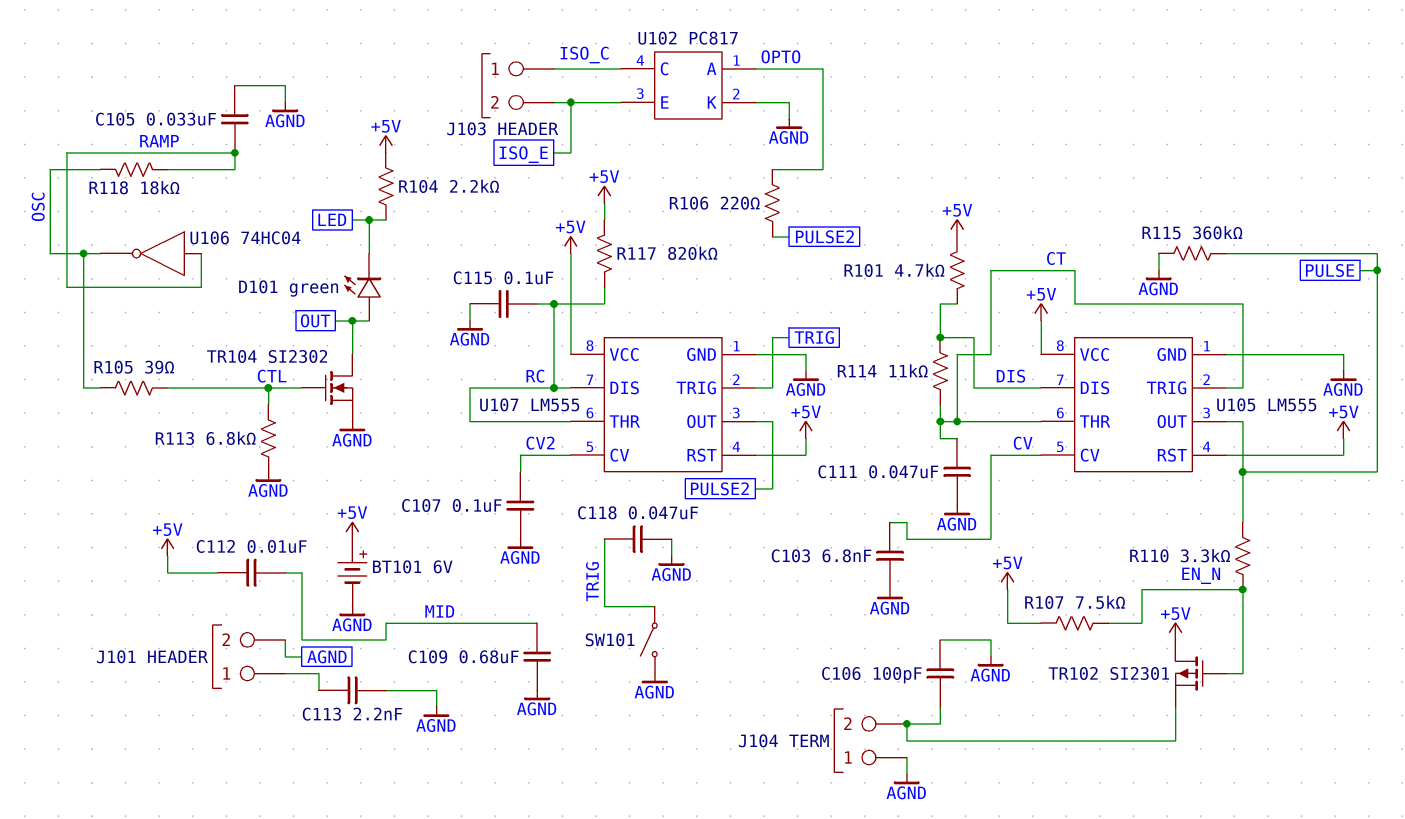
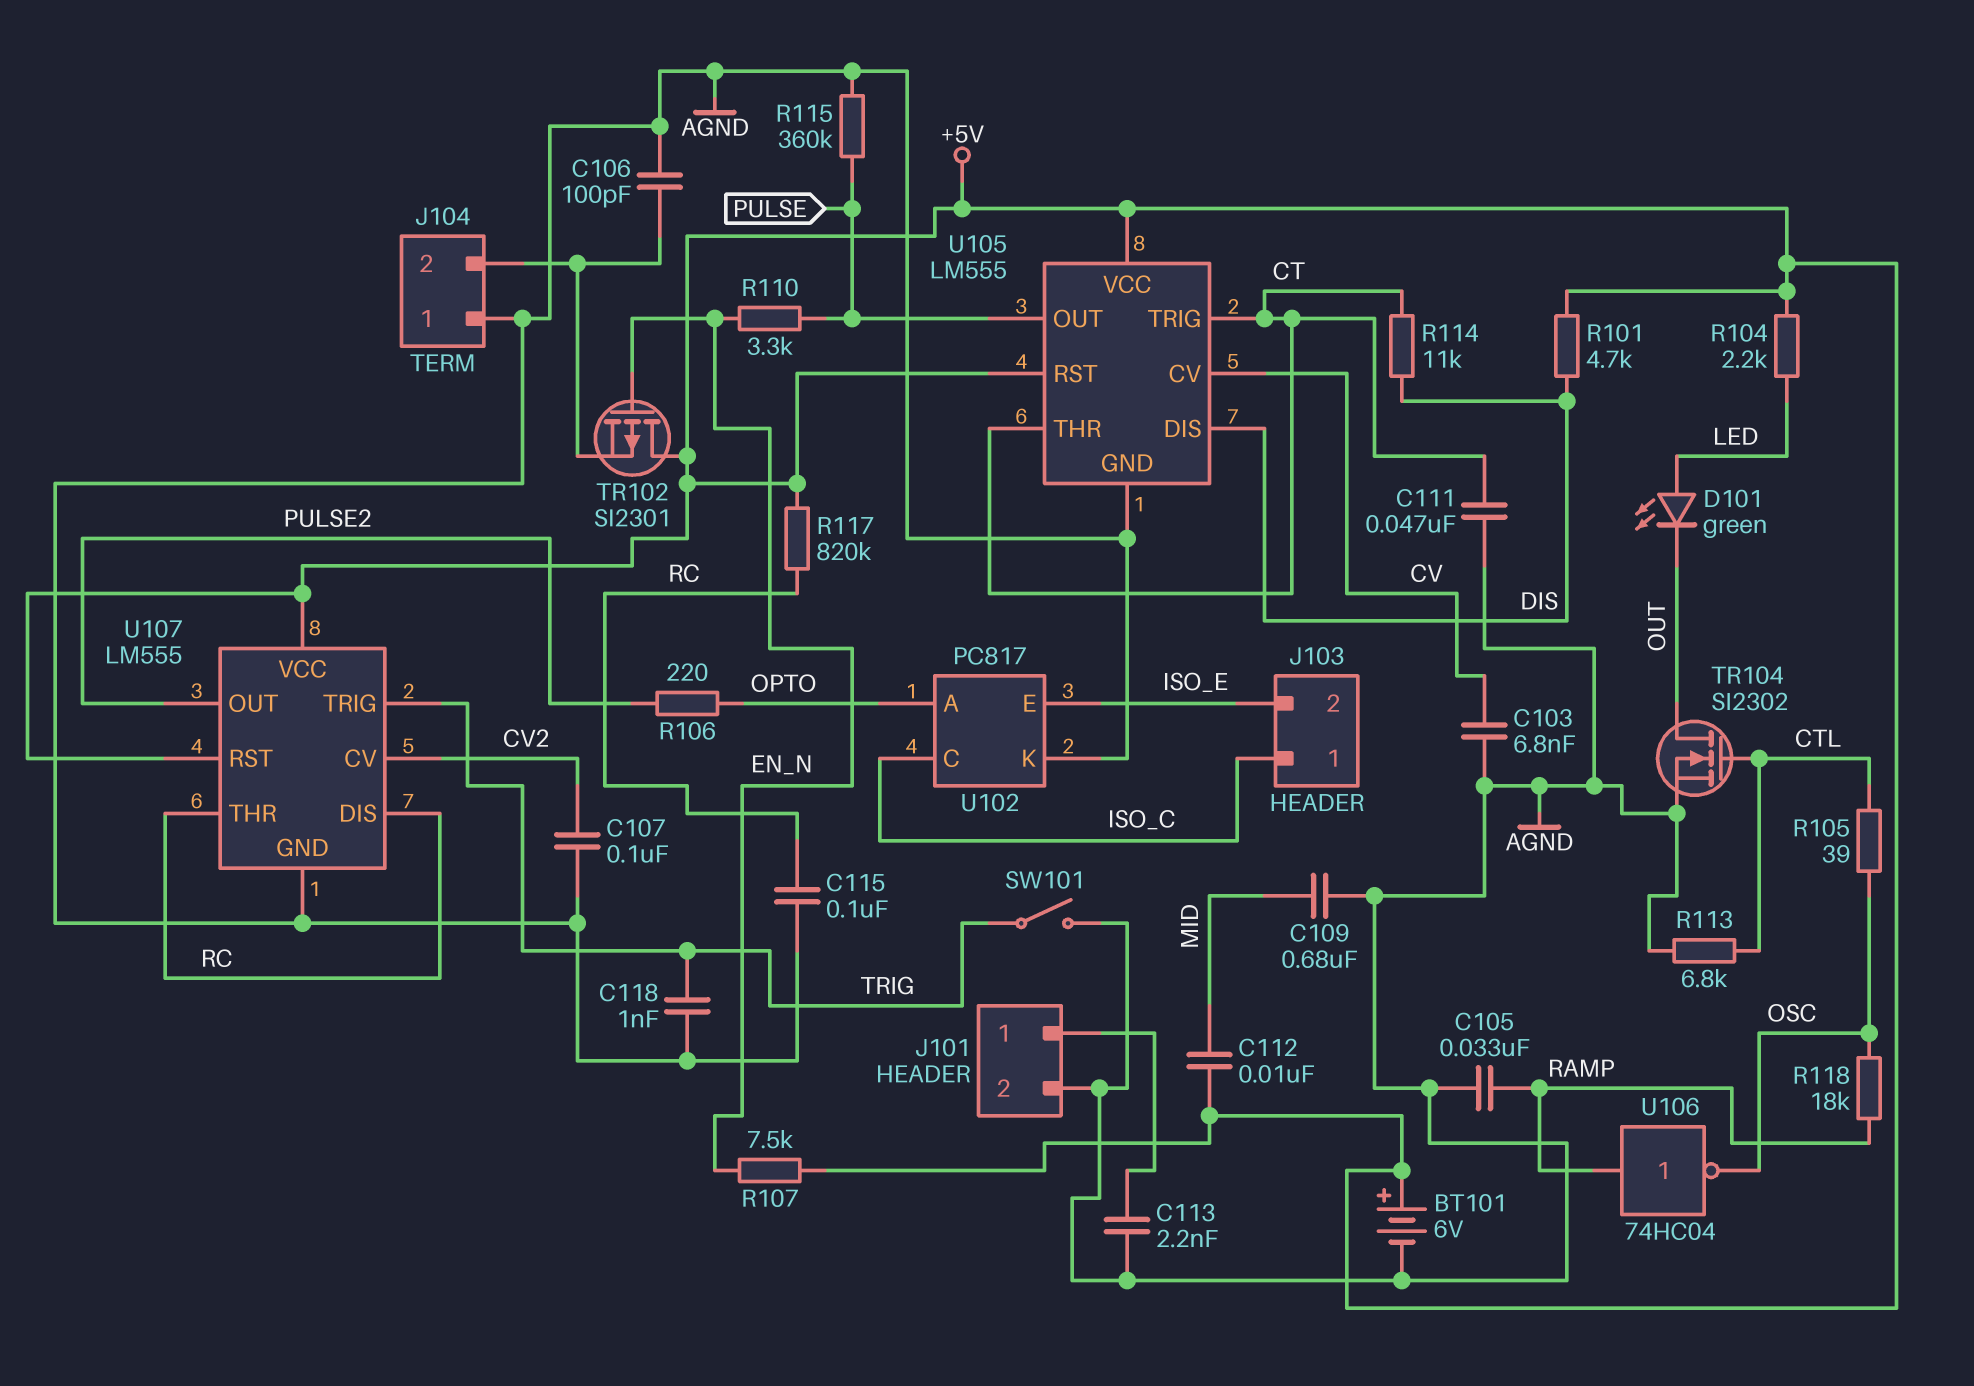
C118: 47nF (AGND, TRIG) -> 1nF (AGND, TRIG)
D101: LED green (A OUT, K LED) -> LED green (A LED, K OUT)

